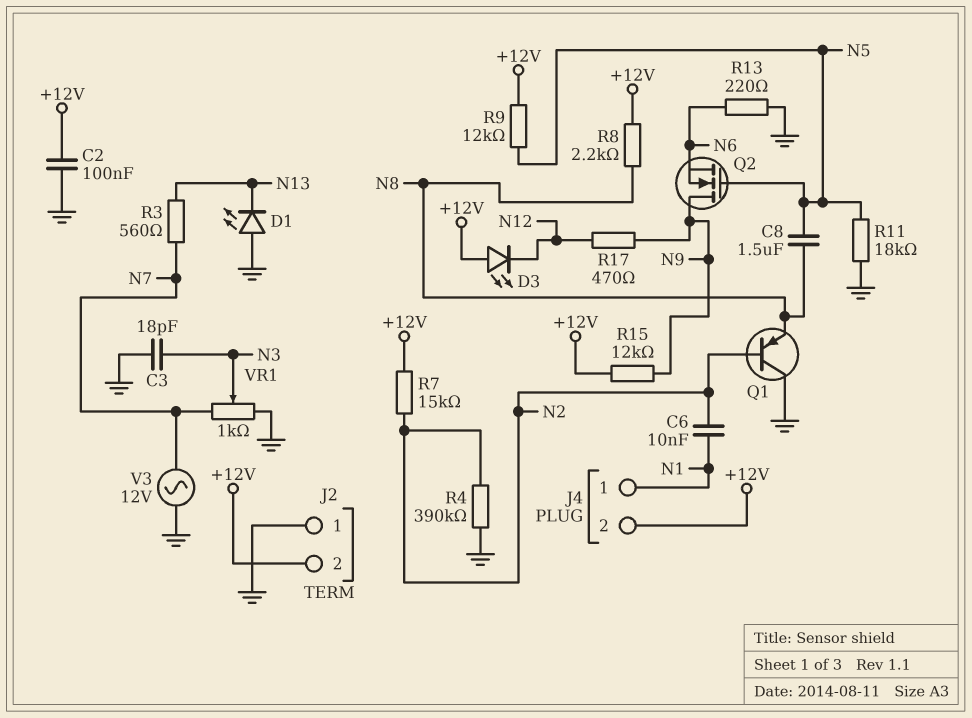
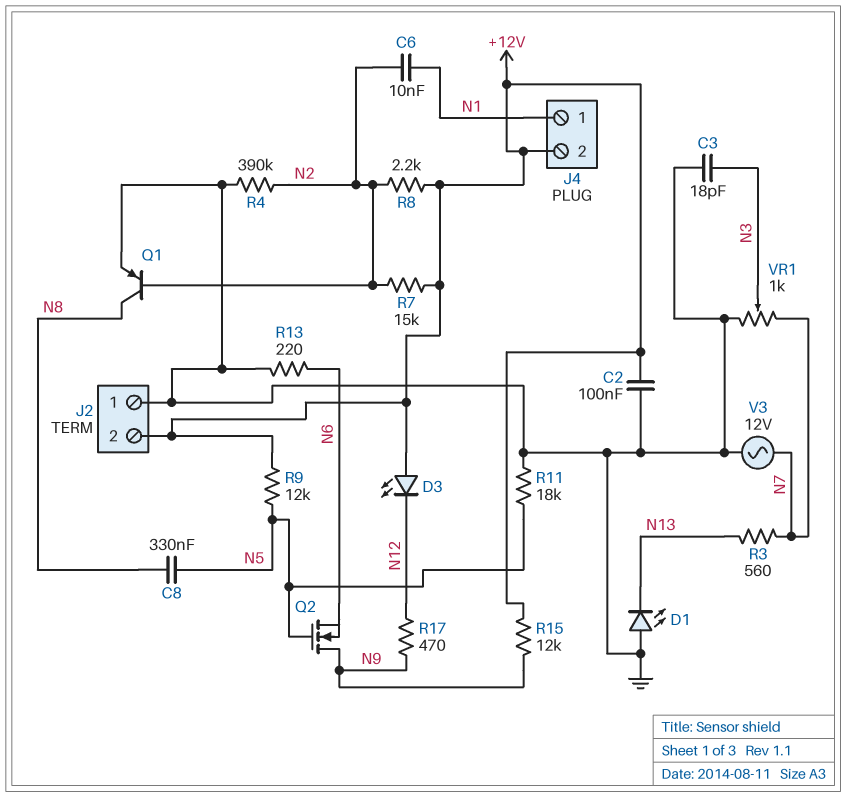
C8: 1.5uF (N5, N8) -> 330nF (N5, N8)
Q1: PNP (B N2, C GND, E N8) -> PNP (B N2, C N8, E GND)
R8: 2.2k (+12V, N8) -> 2.2k (+12V, N2)

